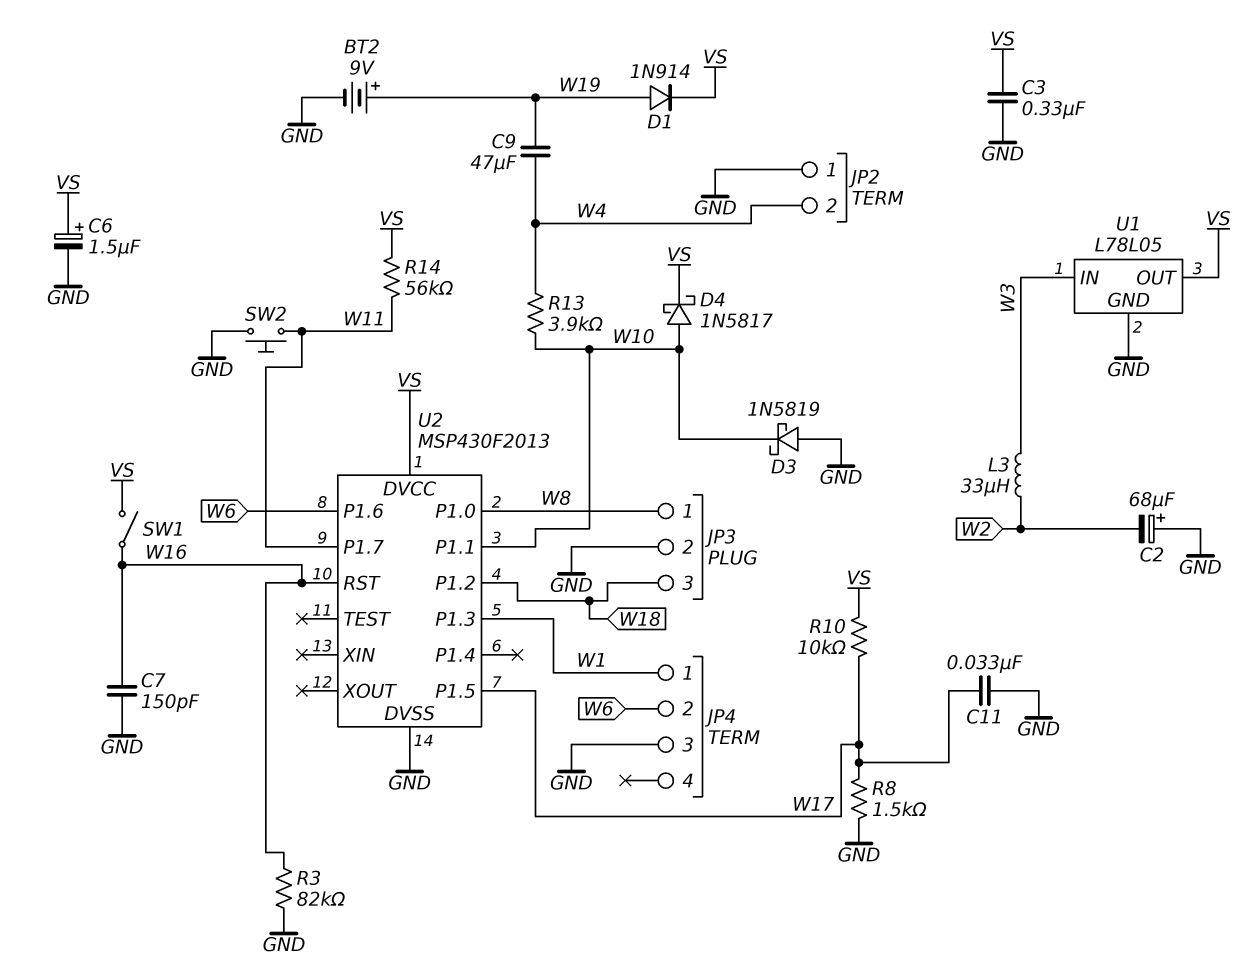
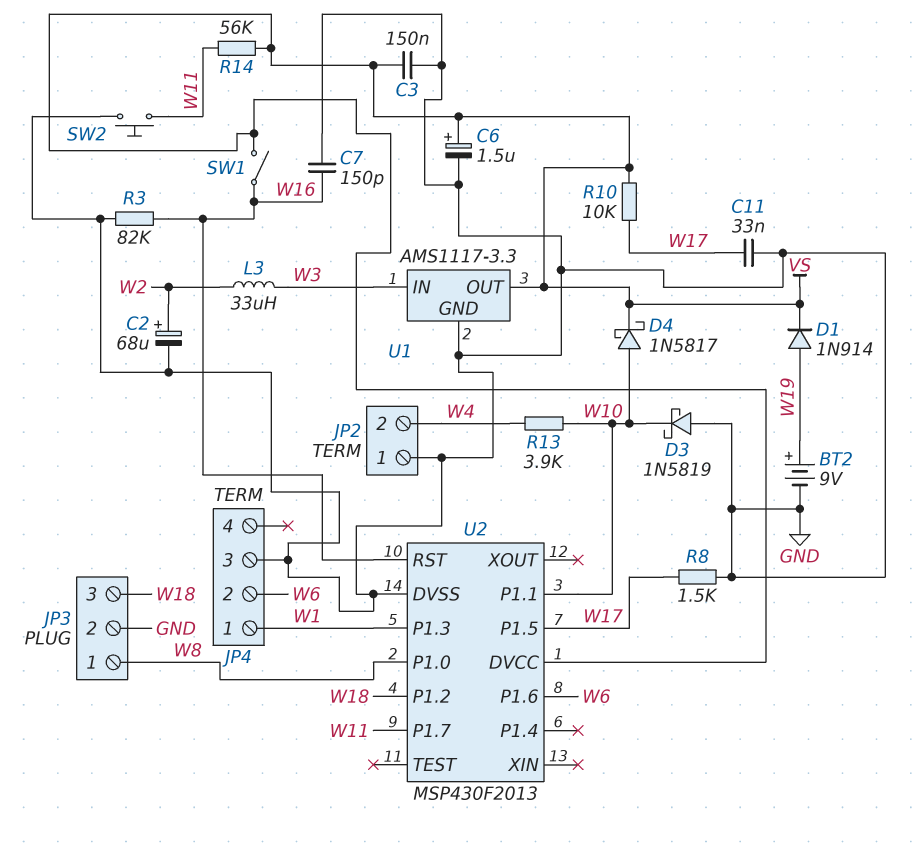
C2: 68uF (plus GND, minus W2) -> 68uF (plus W2, minus GND)
C3: 330nF (GND, VS) -> 150nF (GND, VS)
C9: 47uF (W4, W19) -> none
U1: L78L05 -> AMS1117-3.3

